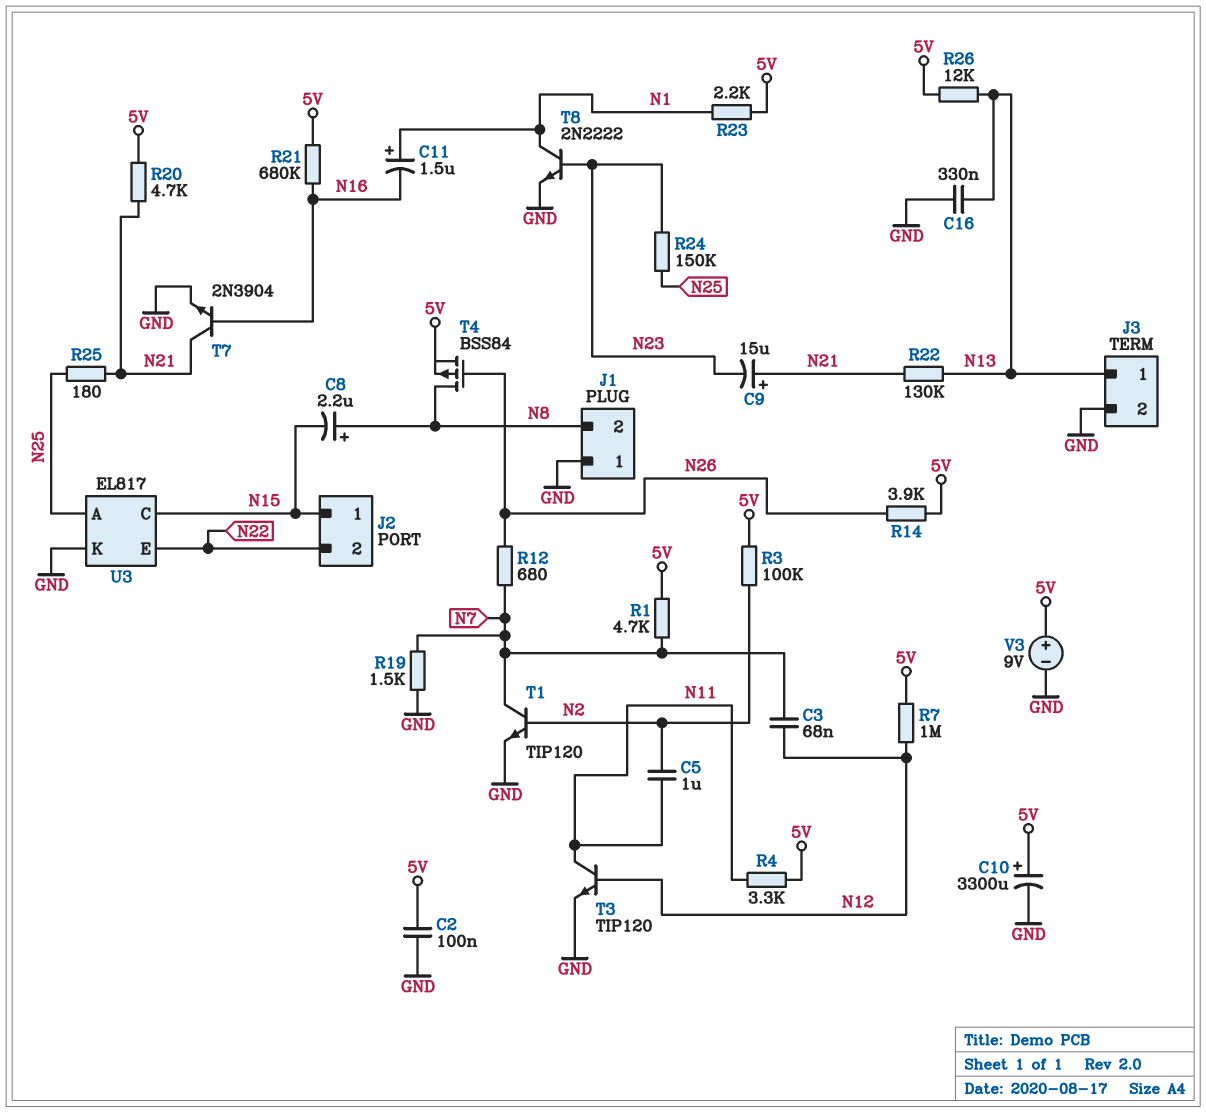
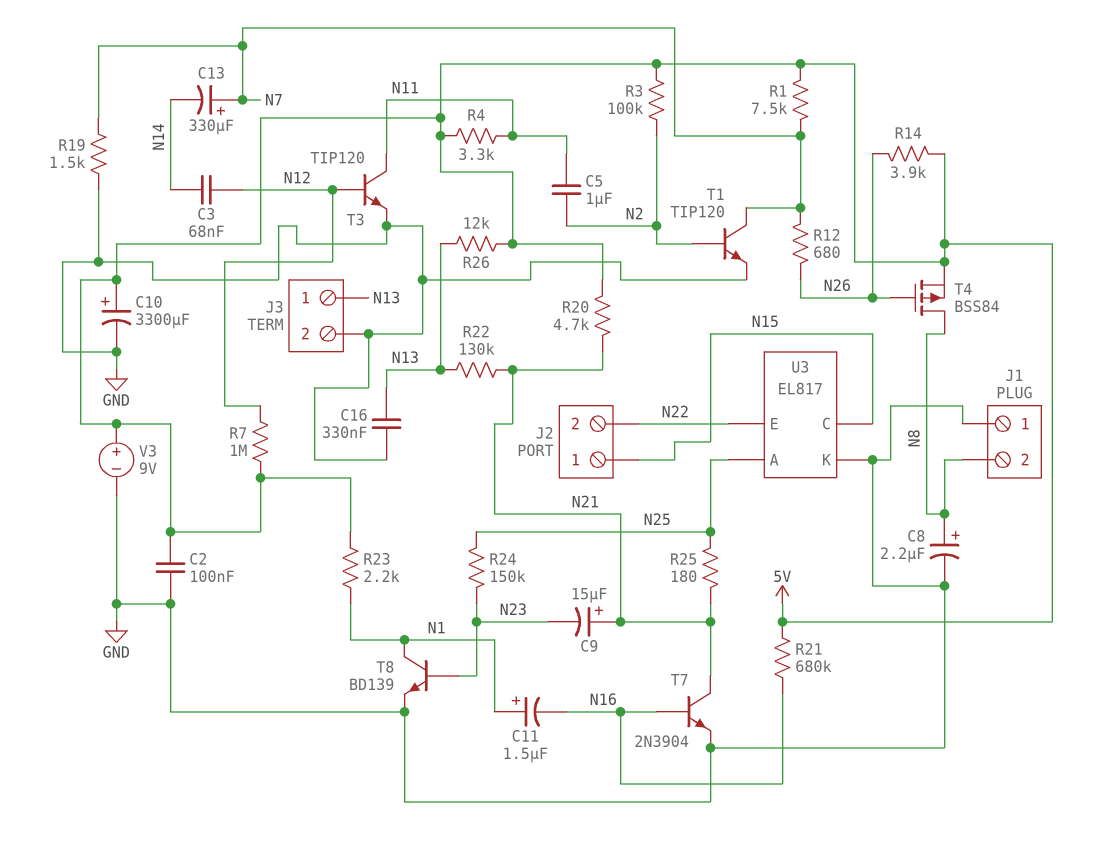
C3: 68nF (N7, N12) -> 68nF (N12, N14)
C8: 2.2uF (plus N8, minus N15) -> 2.2uF (plus N8, minus GND)
C13: none -> 330uF (plus N7, minus N14)
R1: 4.7k (5V, N7) -> 7.5k (5V, N7)
T8: NPN 2N2222 (B N23, C N1, E GND) -> NPN BD139 (B N23, C N1, E GND)

